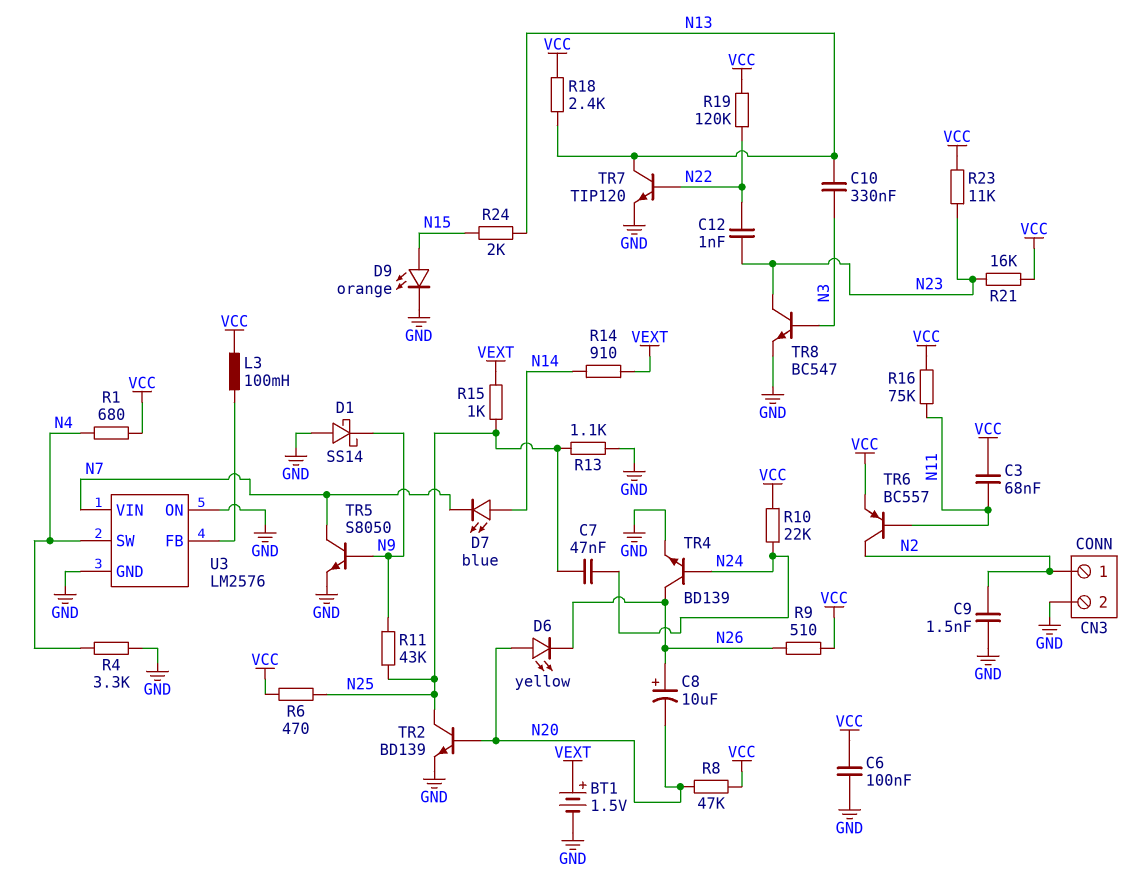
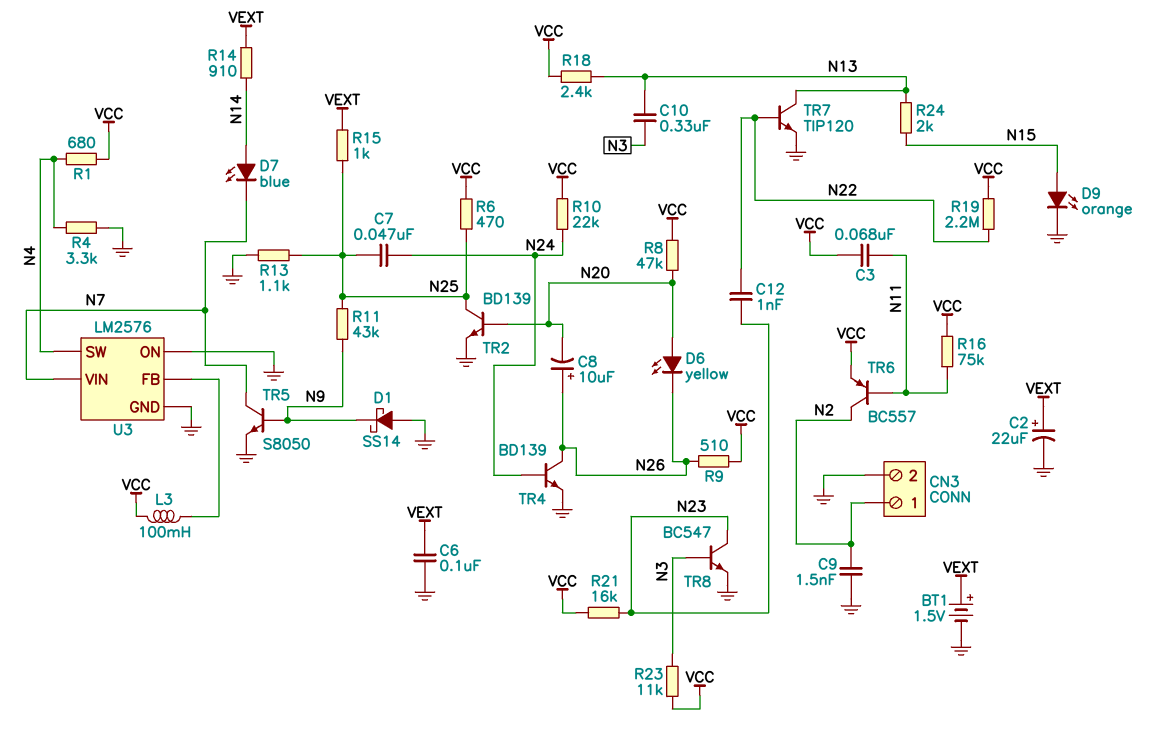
C2: none -> 22uF (plus VEXT, minus GND)
C6: 100nF (GND, VCC) -> 100nF (GND, VEXT)
R19: 120k (N22, VCC) -> 2.2M (N22, VCC)
R23: 11k (N23, VCC) -> 11k (N3, VCC)

